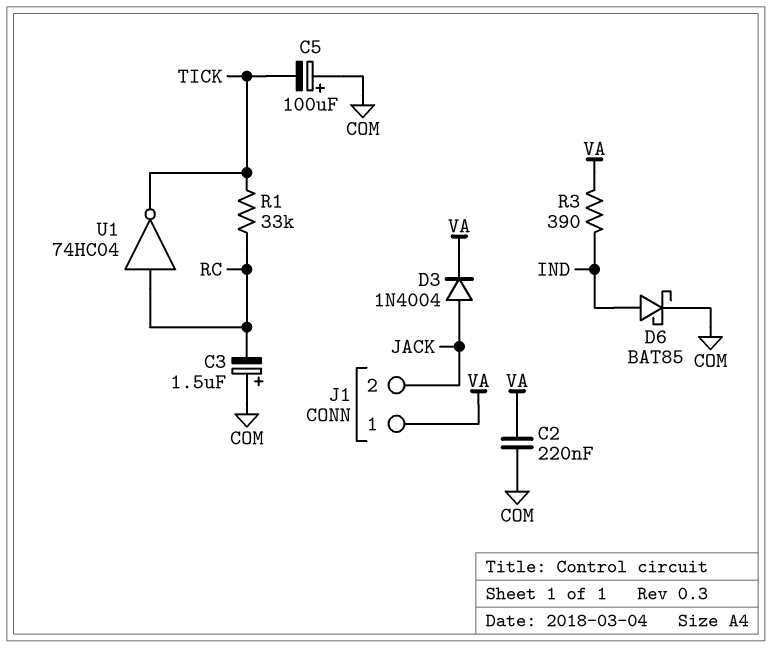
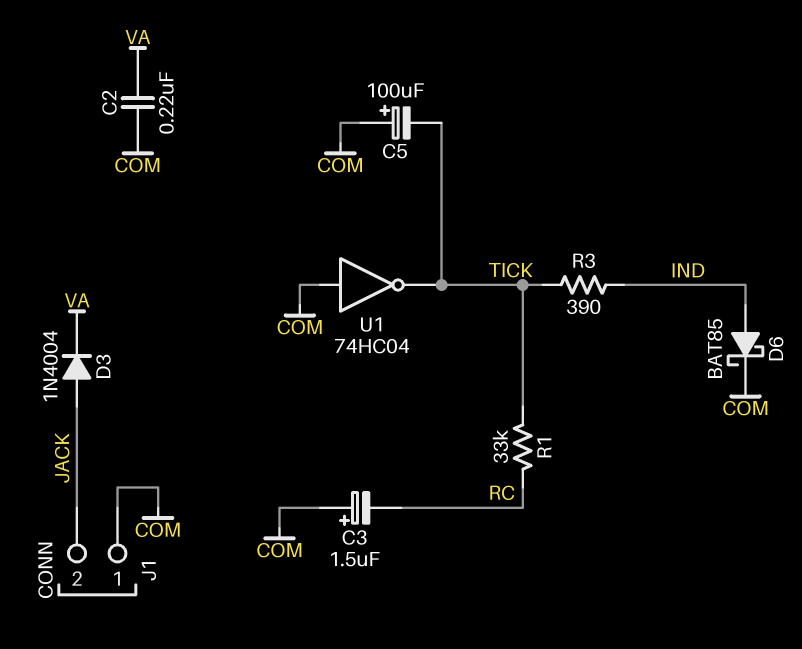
J1 pin 1: VA -> COM
R3: 390 (IND, VA) -> 390 (IND, TICK)
U1: NOT 74HC04 (in RC, out TICK) -> NOT 74HC04 (in COM, out TICK)

